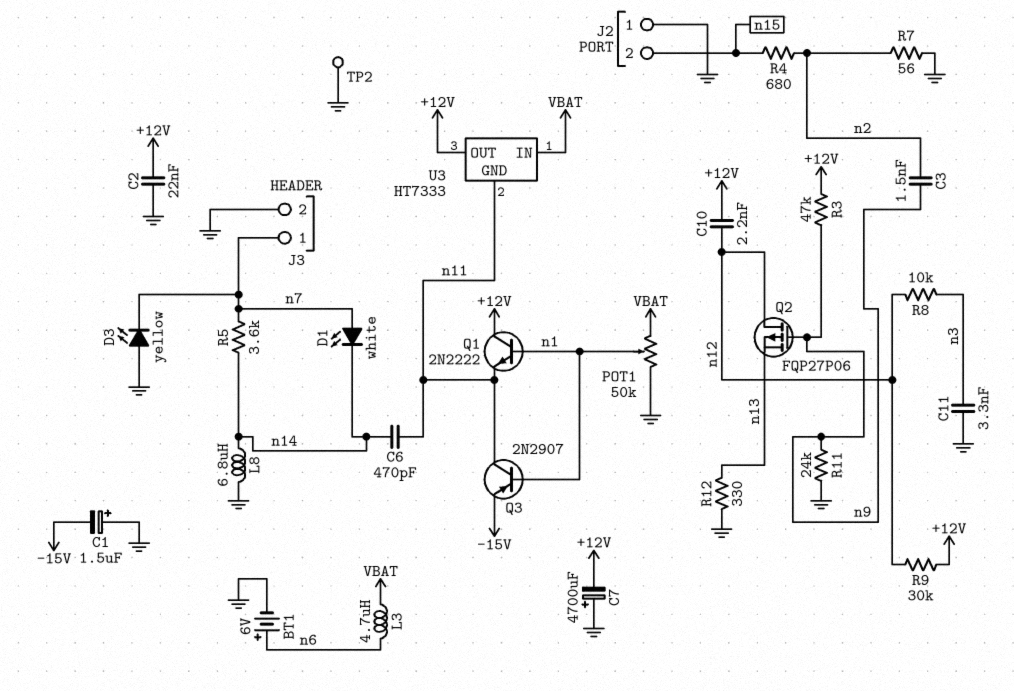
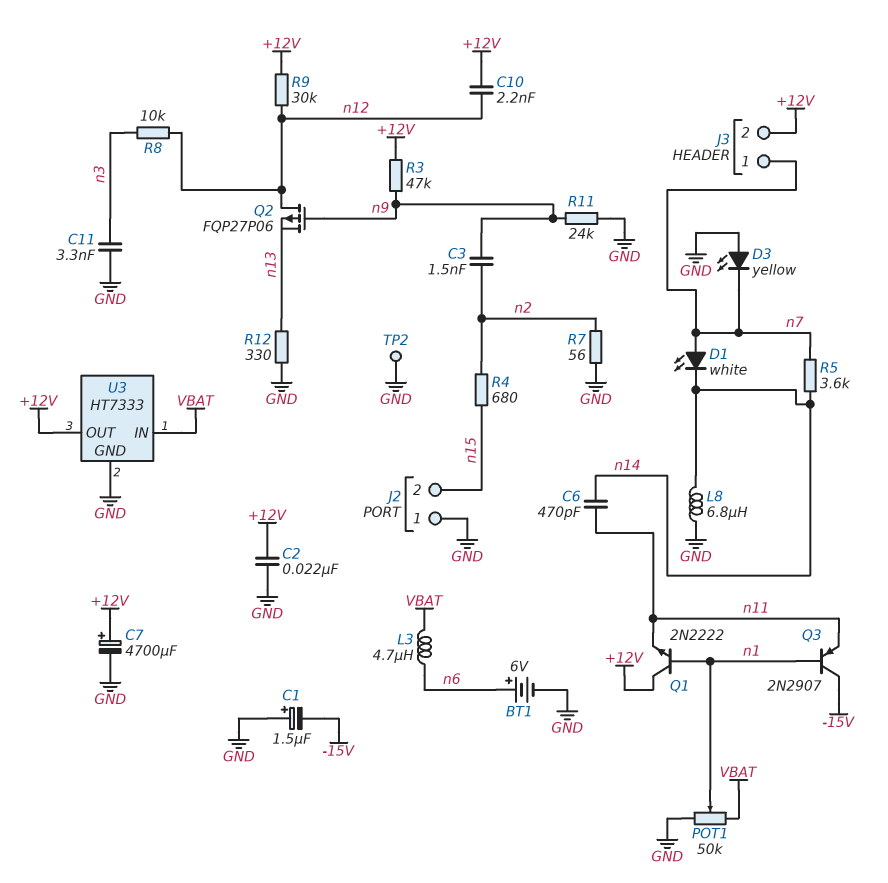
C7: 4700uF (plus GND, minus +12V) -> 4700uF (plus +12V, minus GND)
J3 pin 2: GND -> +12V
Q3: PNP 2N2907 (B n1, C n11, E -15V) -> PNP 2N2907 (B n1, C -15V, E n11)
U3 pin GND: n11 -> GND

